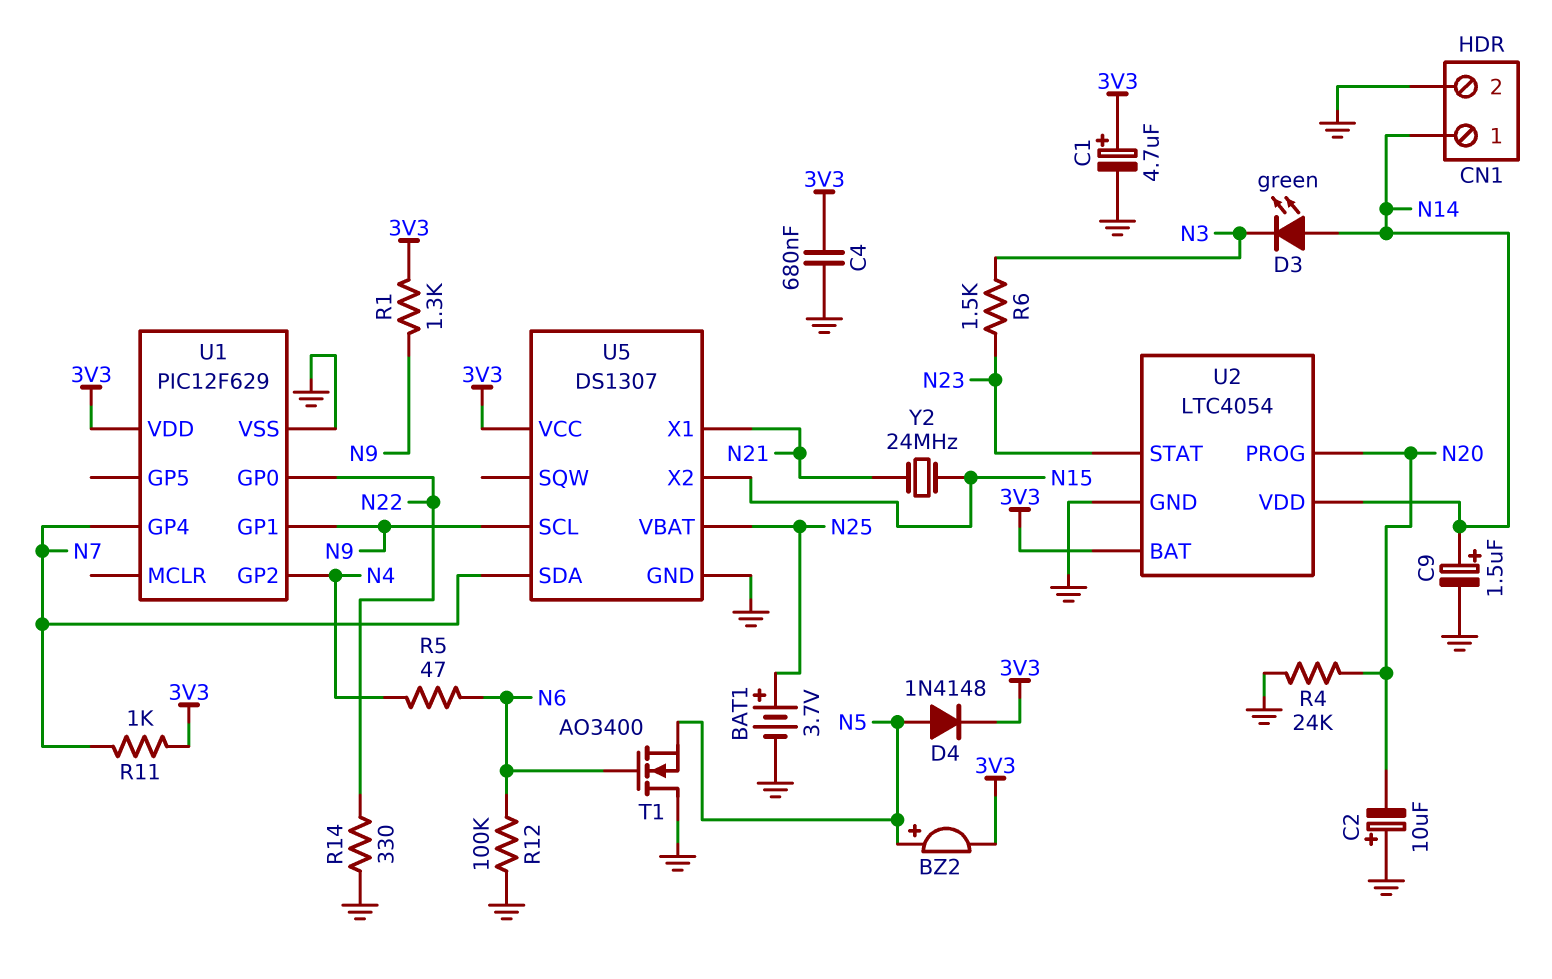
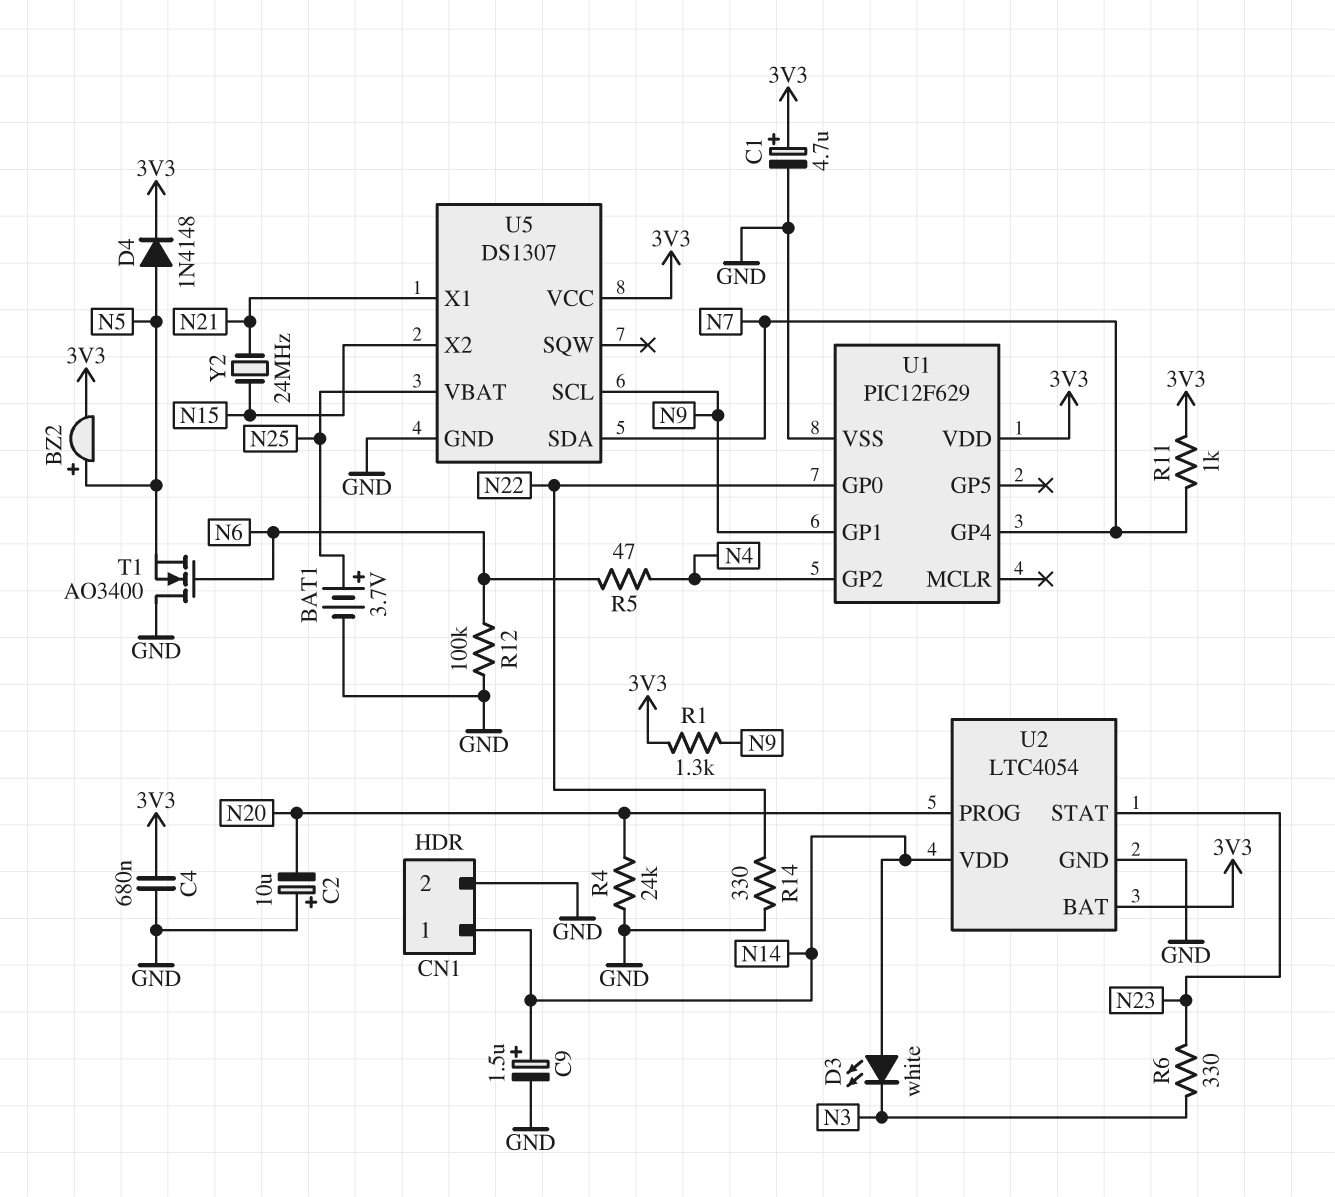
D3: LED green (A N14, K N3) -> LED white (A N14, K N3)
R6: 1.5k (N3, N23) -> 330 (N3, N23)

